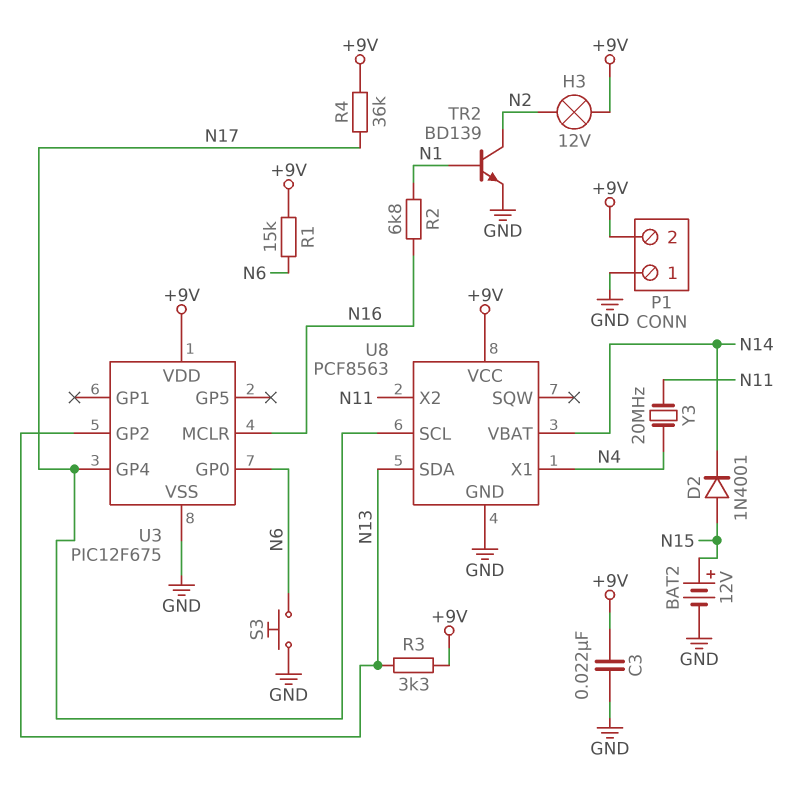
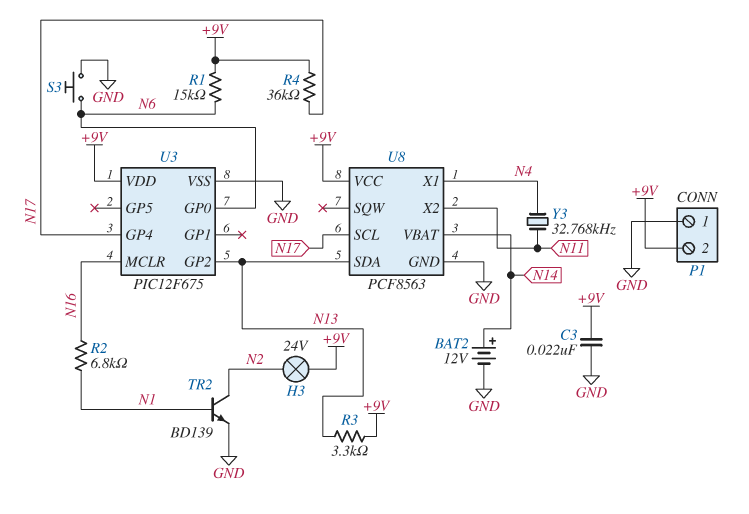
BAT2: 12V (plus N15, minus GND) -> 12V (plus N14, minus GND)
D2: diode 1N4001 (A N15, K N14) -> none
H3: lamp 12V (+9V, N2) -> lamp 24V (+9V, N2)
Y3: 20MHz (N4, N11) -> 32.768kHz (N4, N11)

